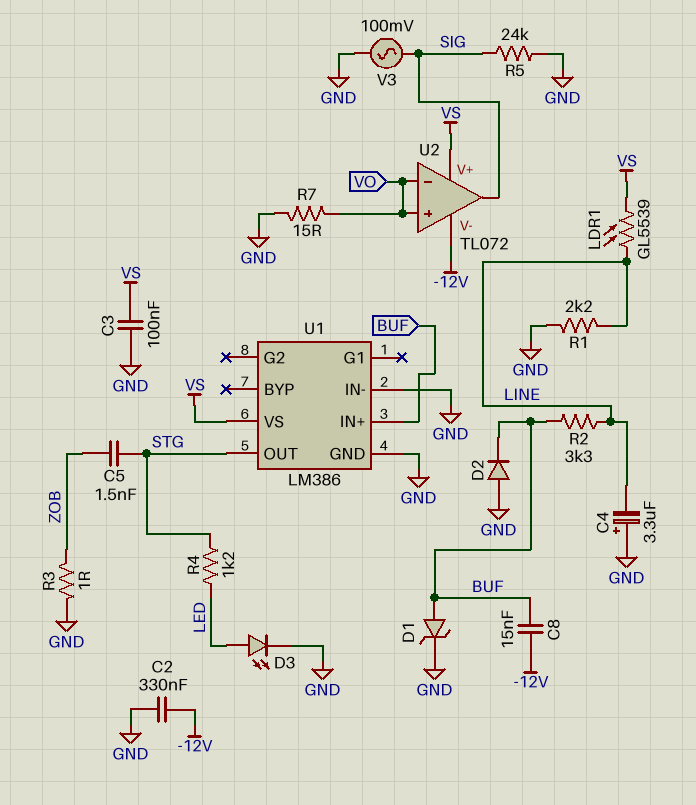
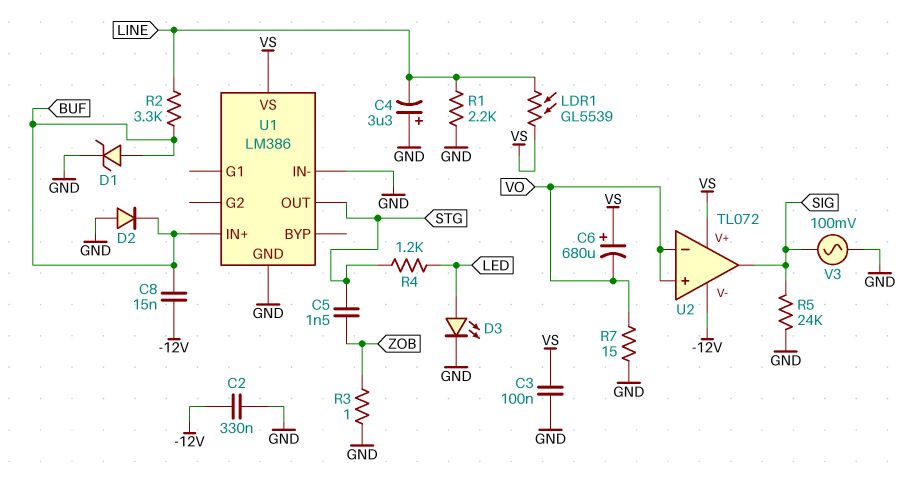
C6: none -> 680uF (plus VS, minus VO)

